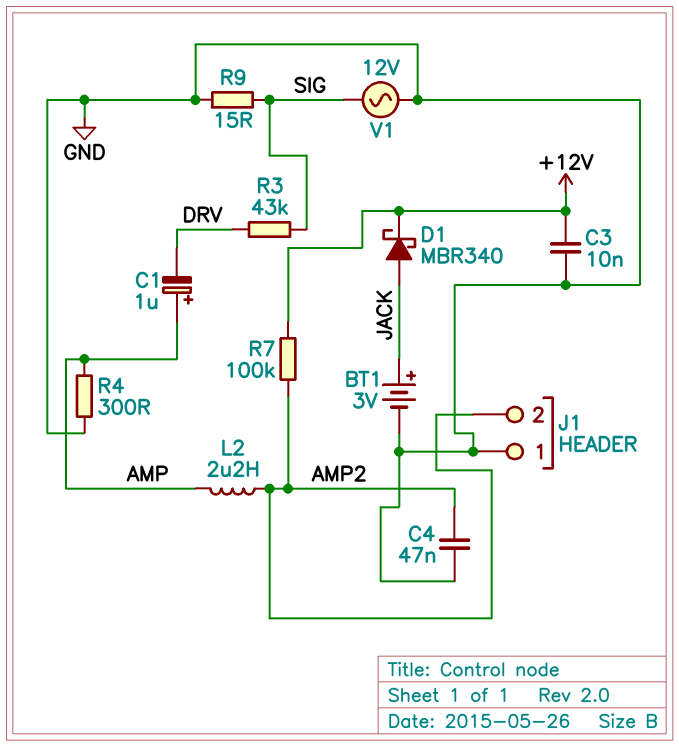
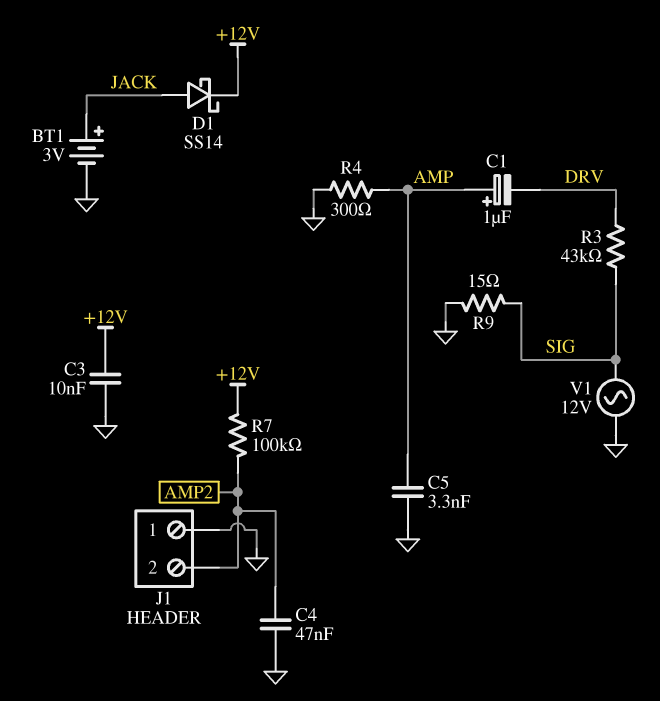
C5: none -> 3.3nF (AMP, GND)
D1: schottky MBR340 (A JACK, K +12V) -> schottky SS14 (A JACK, K +12V)
L2: 2.2uH (AMP, AMP2) -> none

